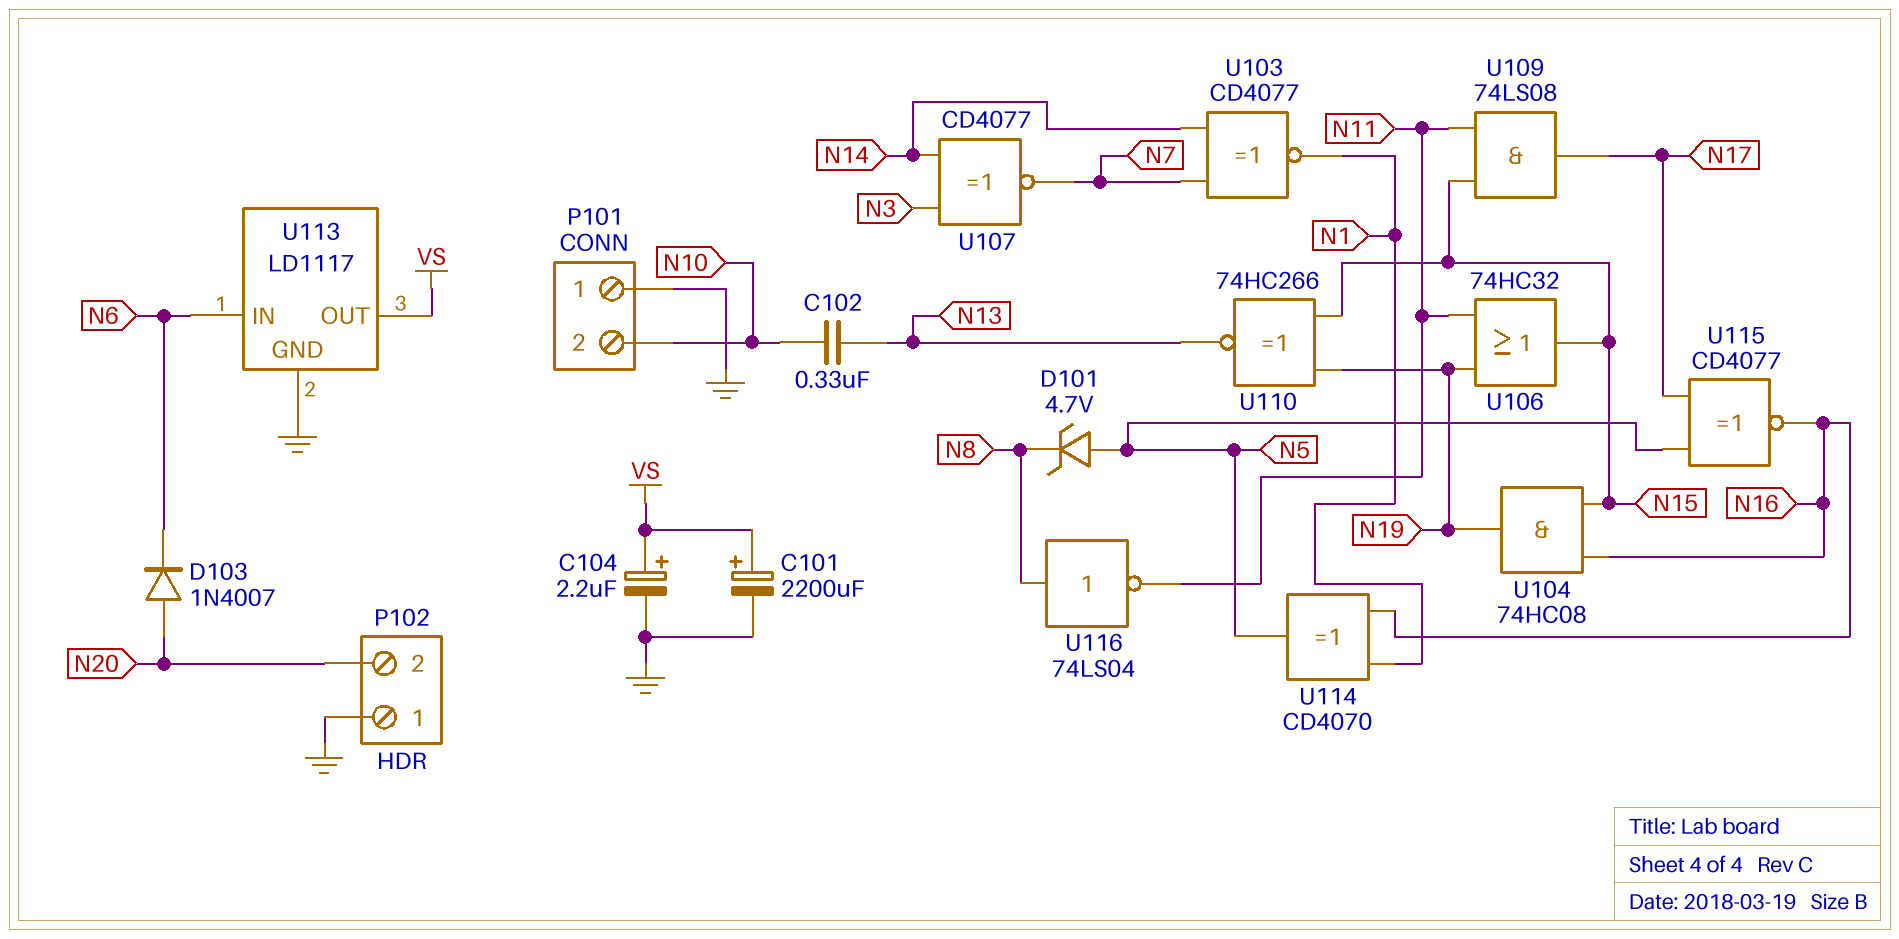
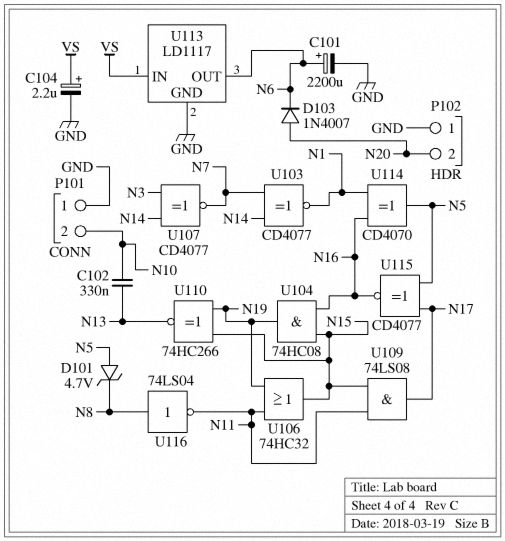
C101: 2200uF (plus VS, minus GND) -> 2200uF (plus N6, minus GND)
U113 pin IN: N6 -> VS
U113 pin OUT: VS -> N6

